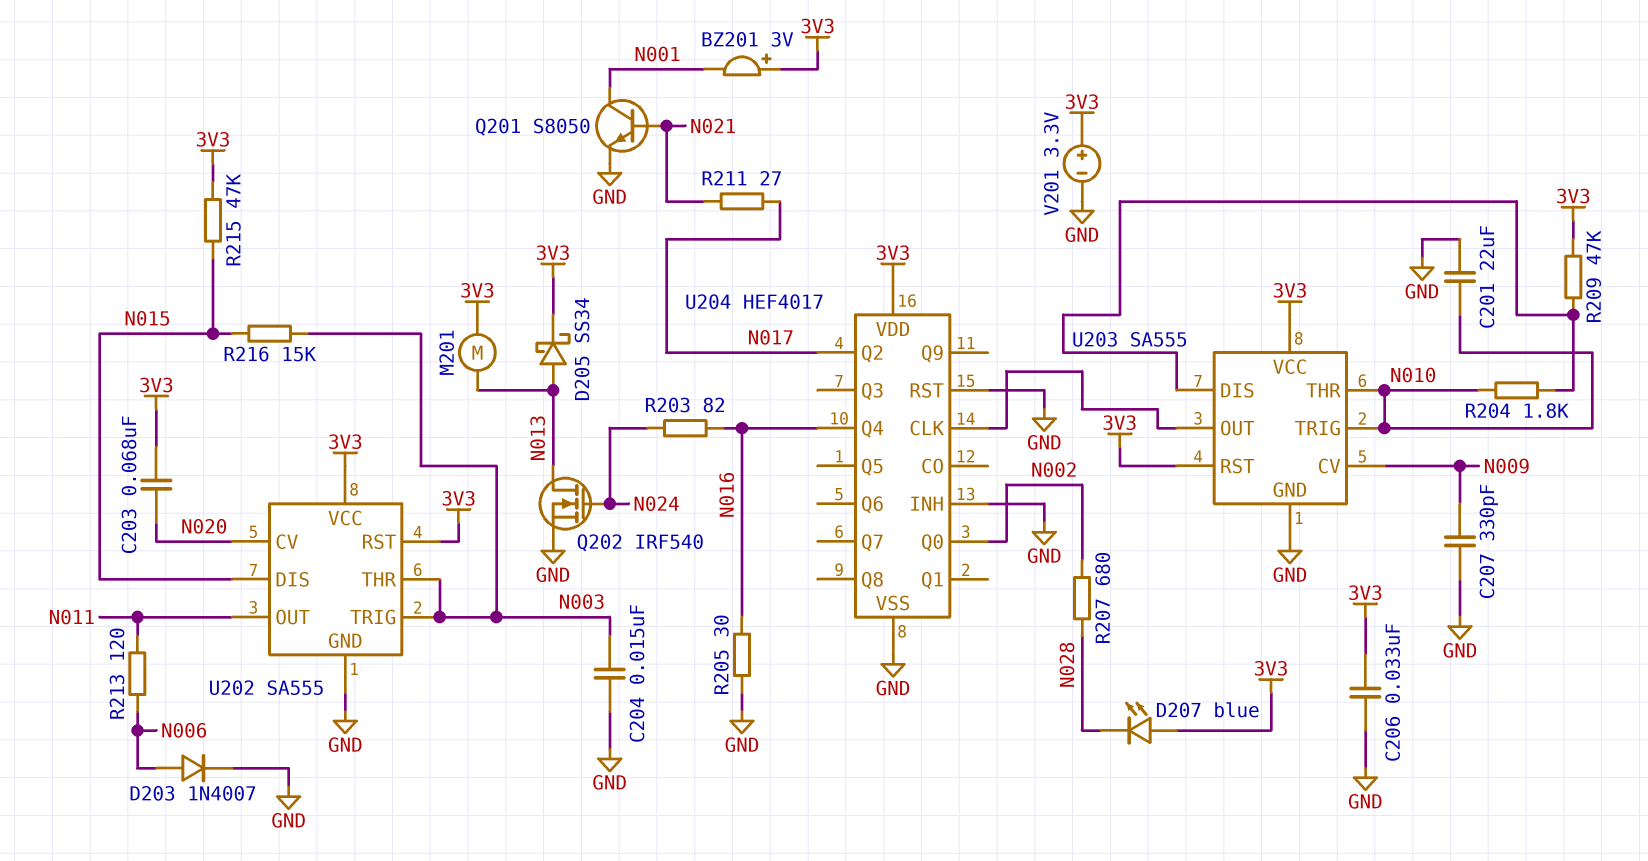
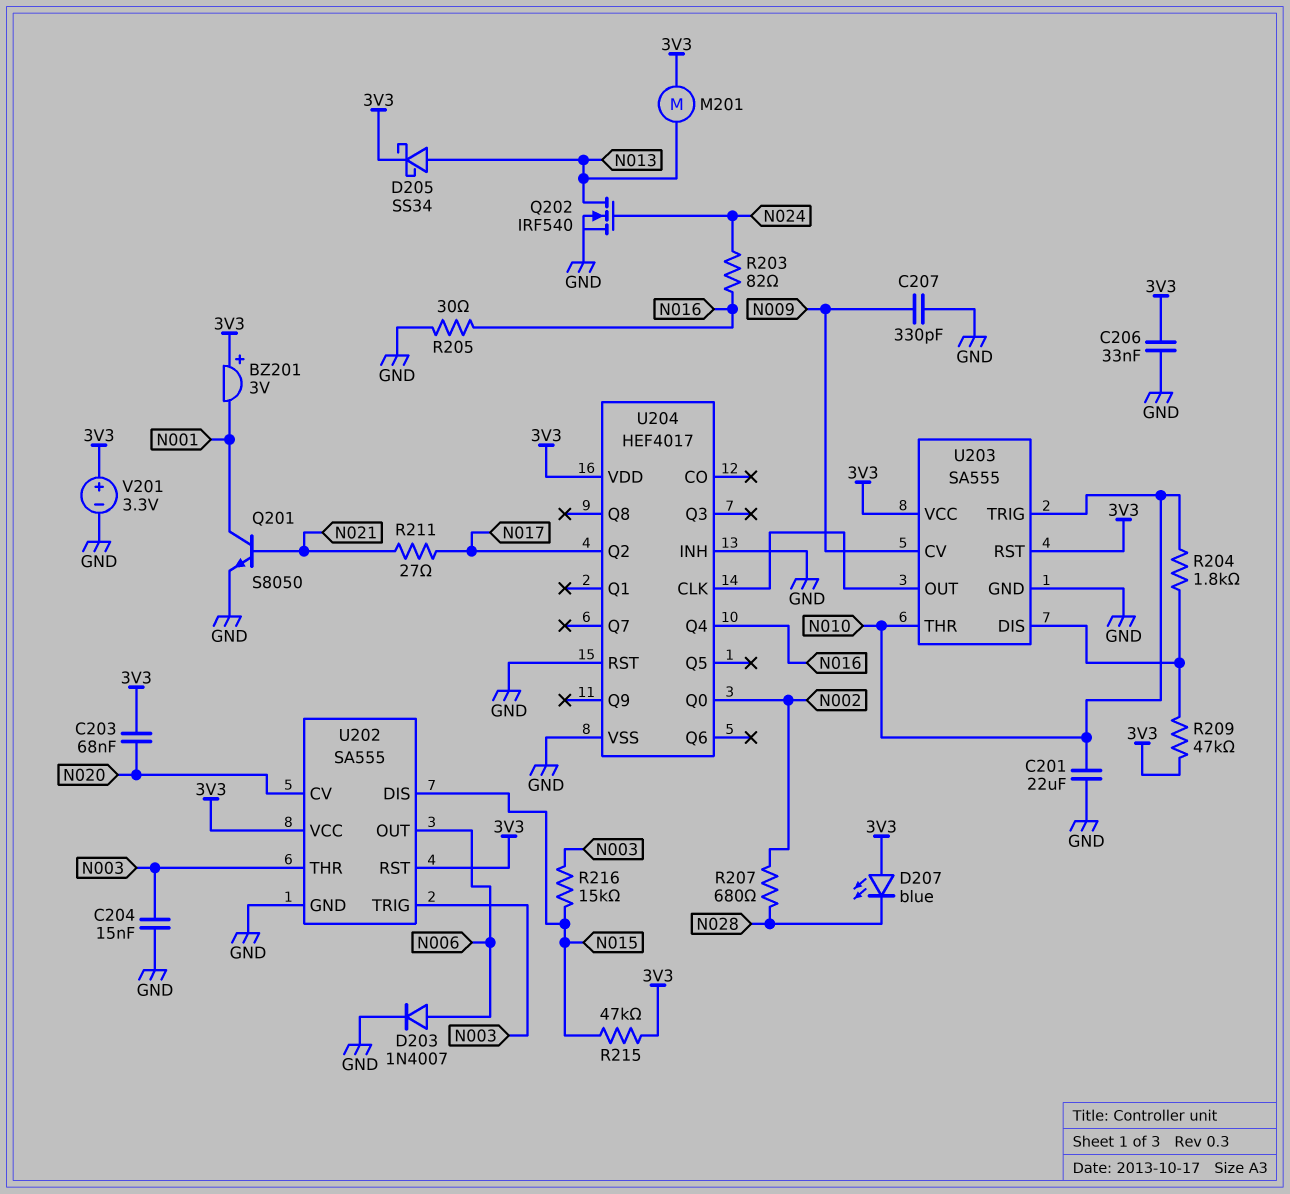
R213: 120 (N006, N011) -> none
U202 pin OUT: N011 -> N006

